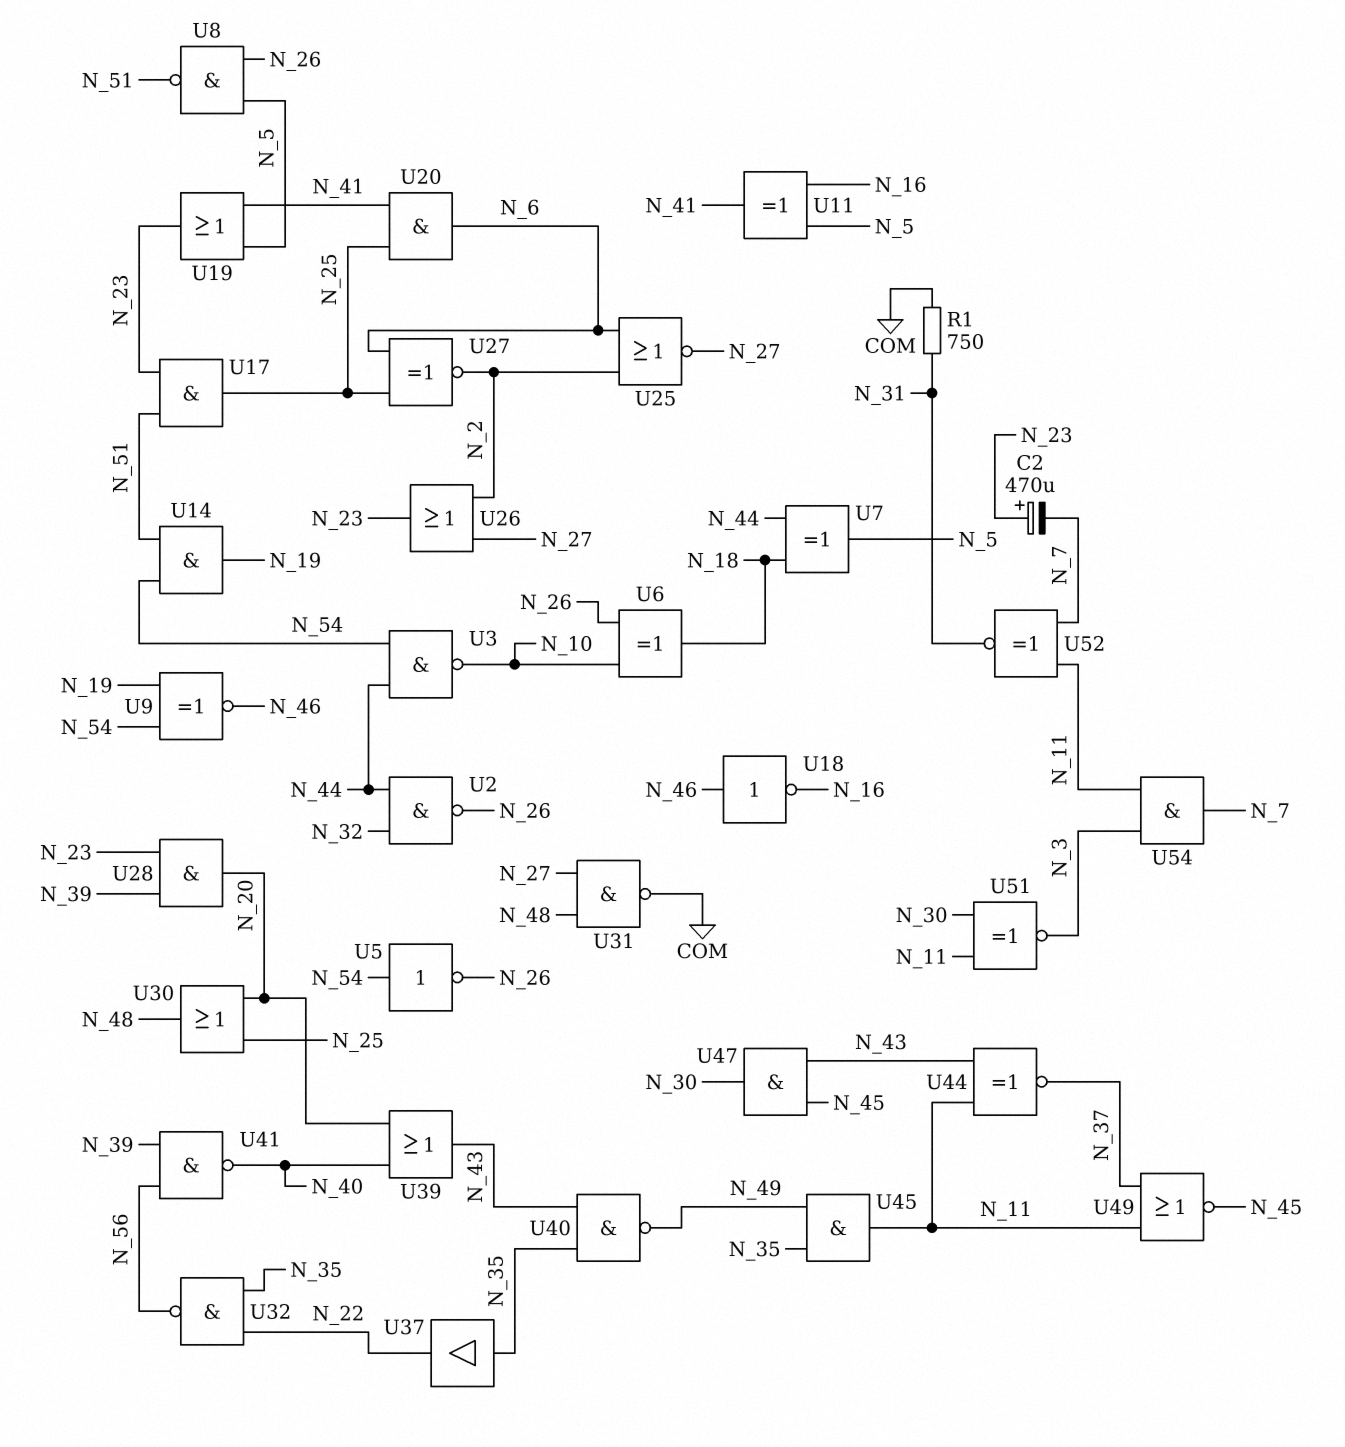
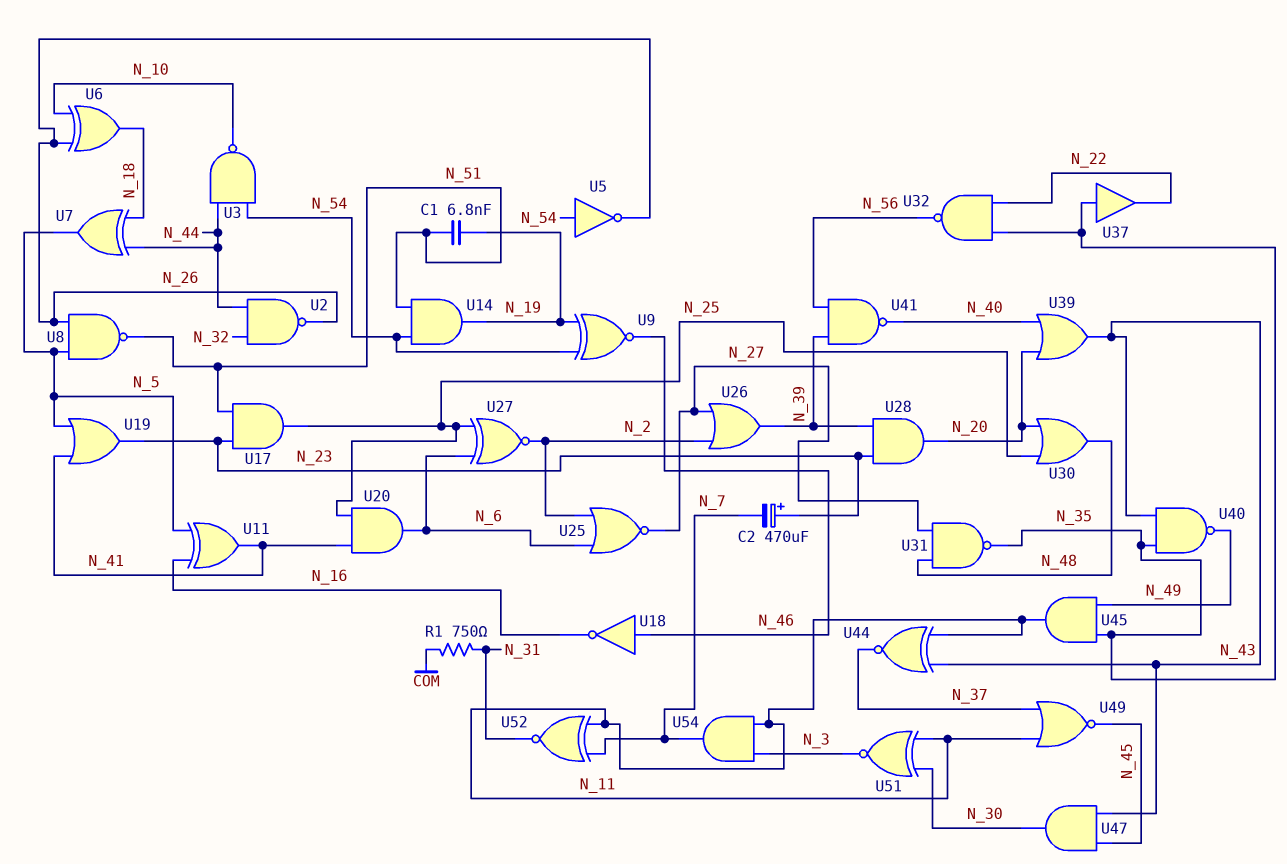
C1: none -> 6.8nF (N_19, N_51)
U26: OR (in N_2, in N_27, out N_23) -> OR (in N_2, in N_27, out N_39)
U31: NAND (in N_27, in N_48, out COM) -> NAND (in N_27, in N_48, out N_35)

